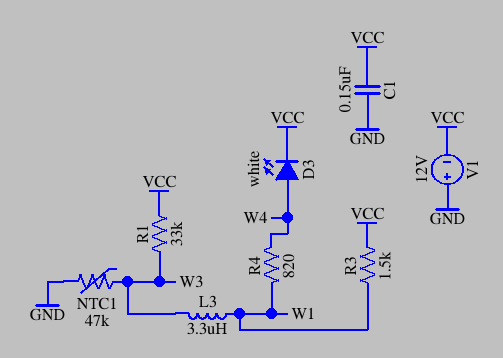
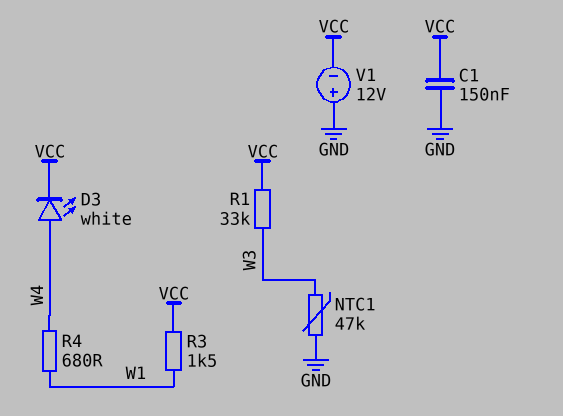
L3: 3.3uH (W1, W3) -> none
R4: 820 (W1, W4) -> 680 (W1, W4)

